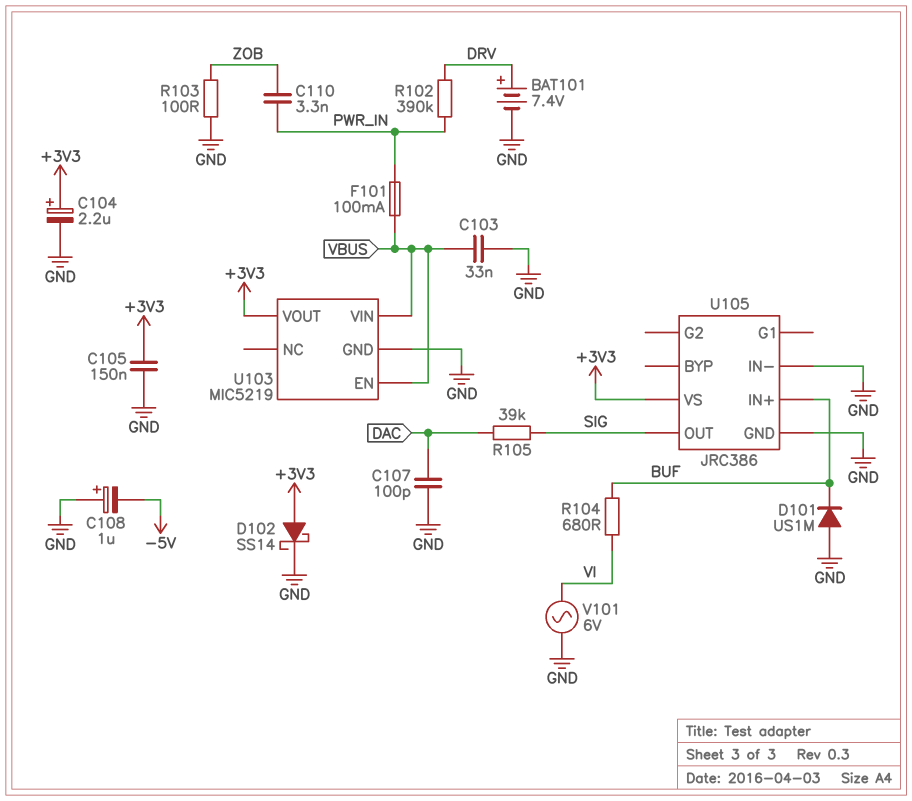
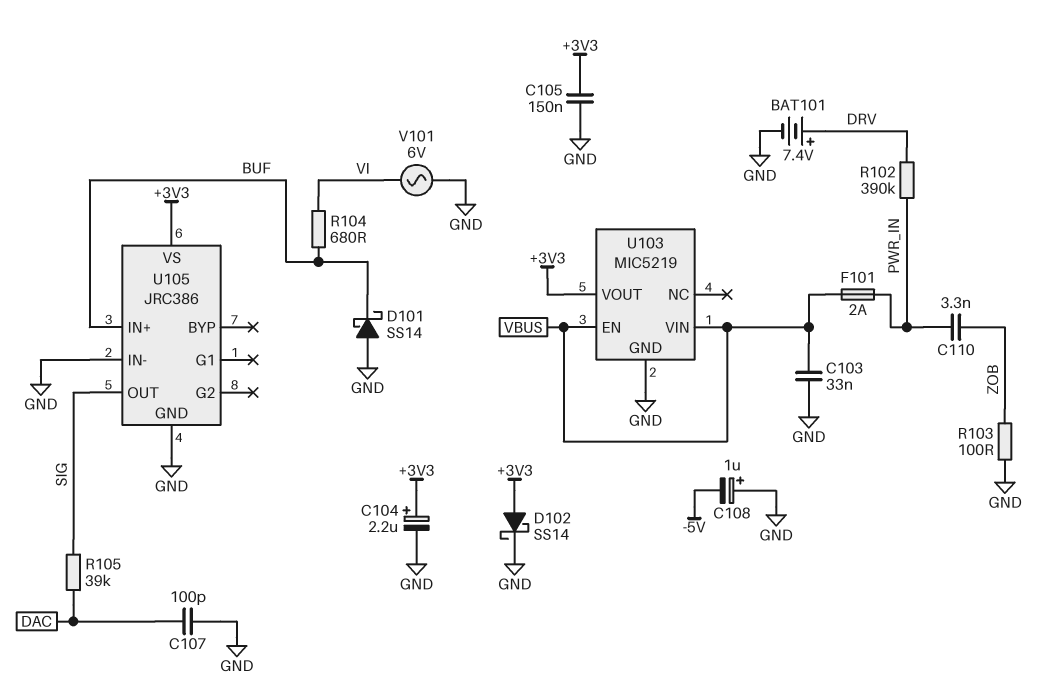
D101: diode US1M (A GND, K BUF) -> schottky SS14 (A GND, K BUF)
F101: 100mA (PWR_IN, VBUS) -> 2A (PWR_IN, VBUS)

